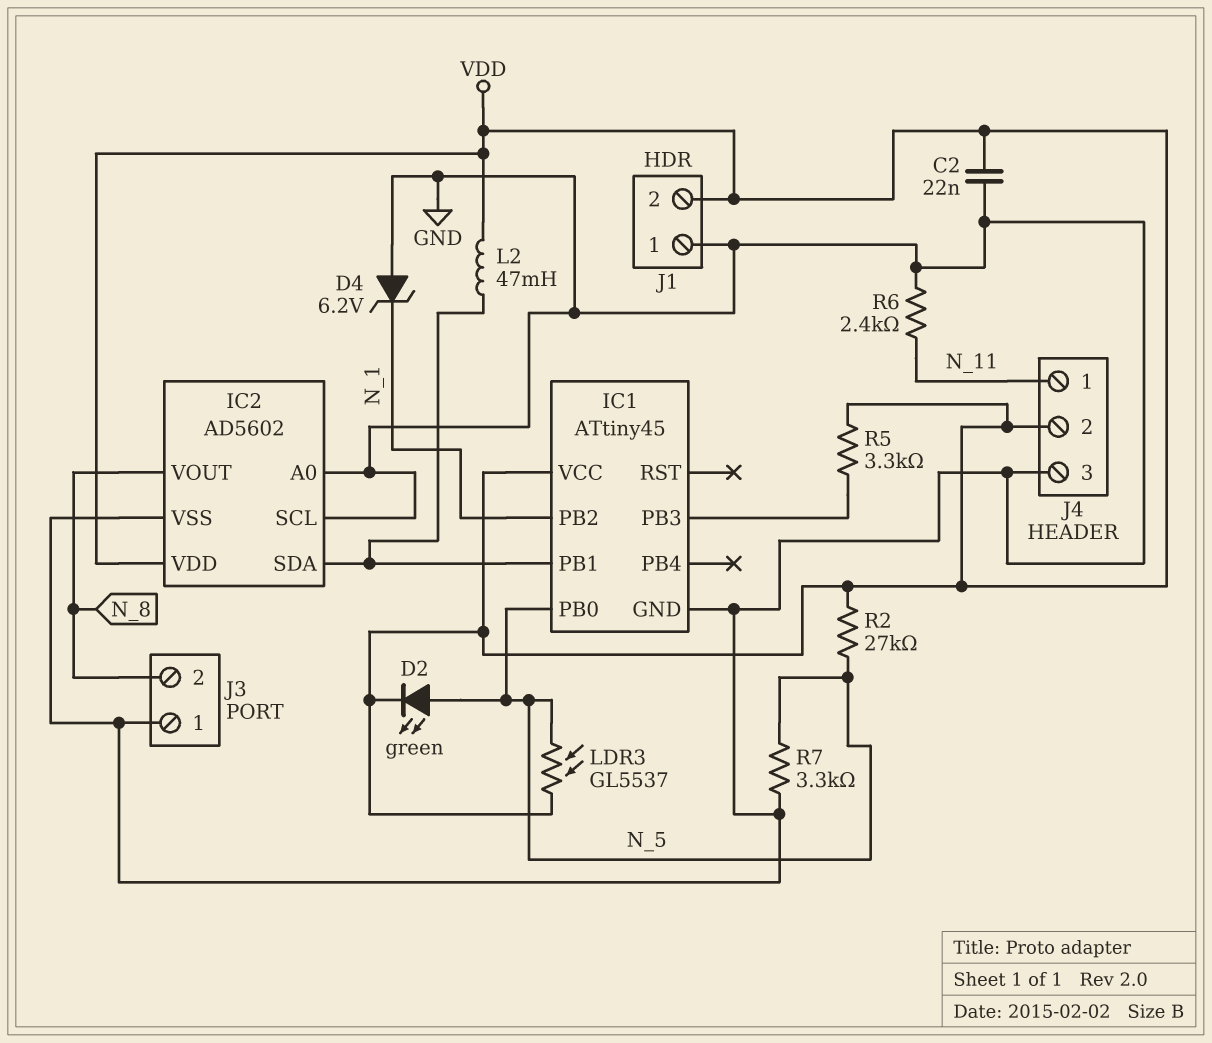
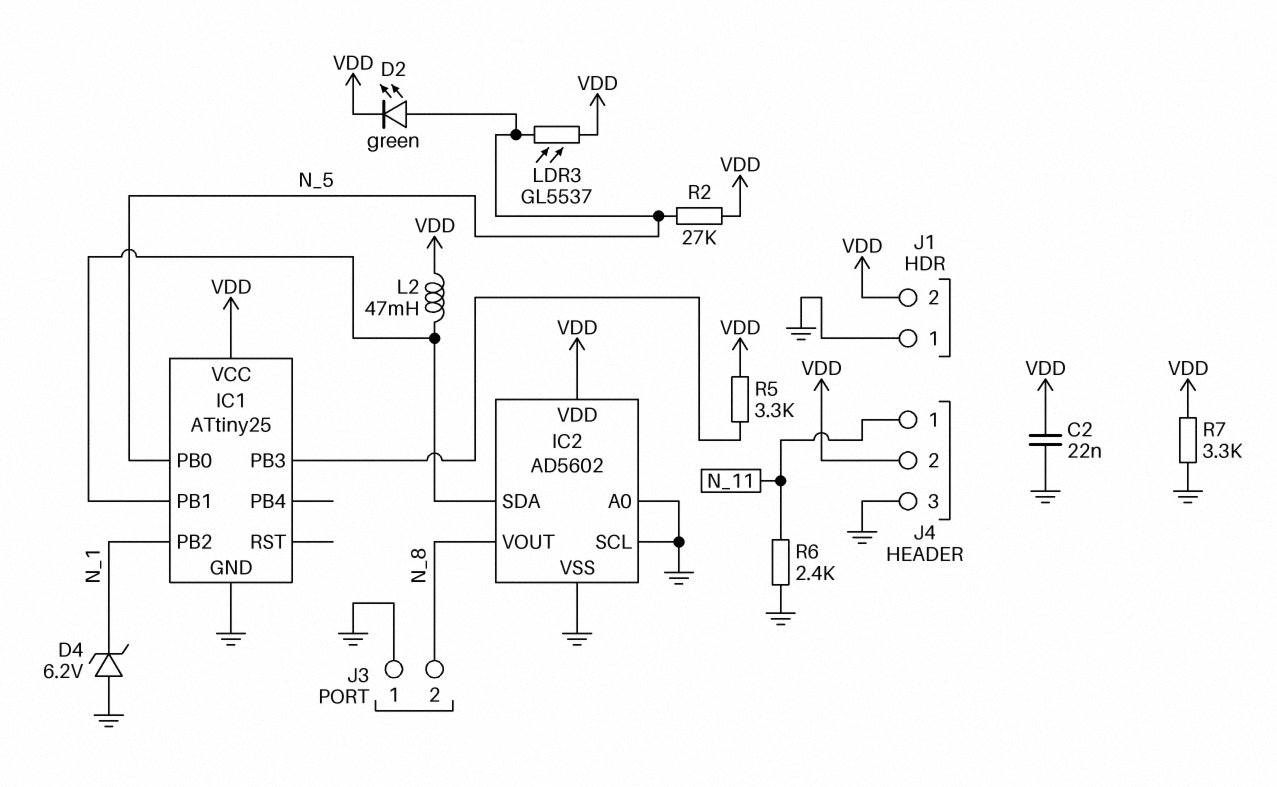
IC1: ATtiny45 -> ATtiny25
R7: 3.3k (GND, N_5) -> 3.3k (GND, VDD)

